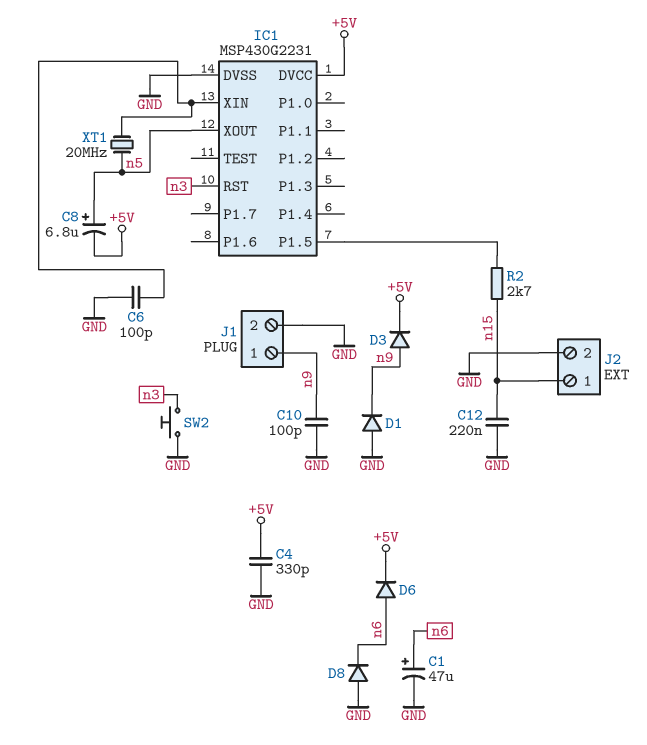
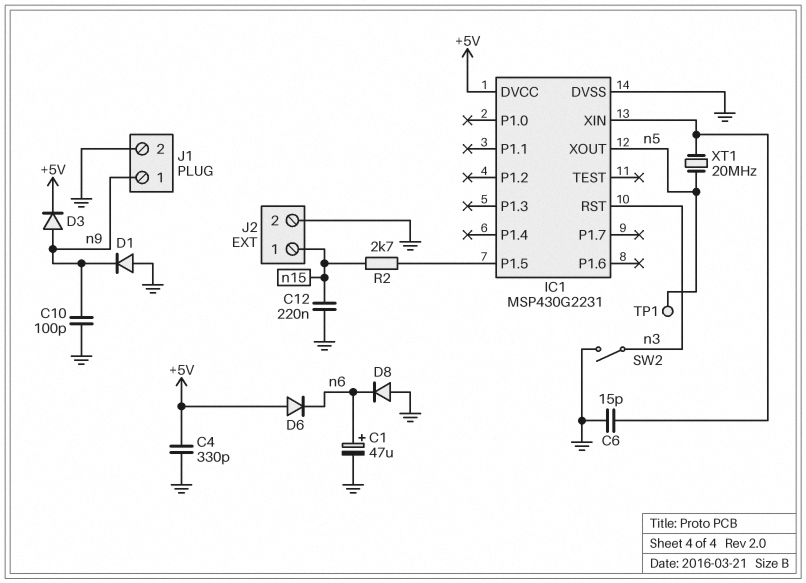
C6: 100pF (GND, IC1/XIN) -> 15pF (GND, IC1/XIN)
C8: 6.8uF (plus n5, minus +5V) -> none
D6: diode (A n6, K +5V) -> diode (A +5V, K n6)
SW2: button (GND, n3) -> switch (GND, n3)
TP1: none -> test point (n5)

